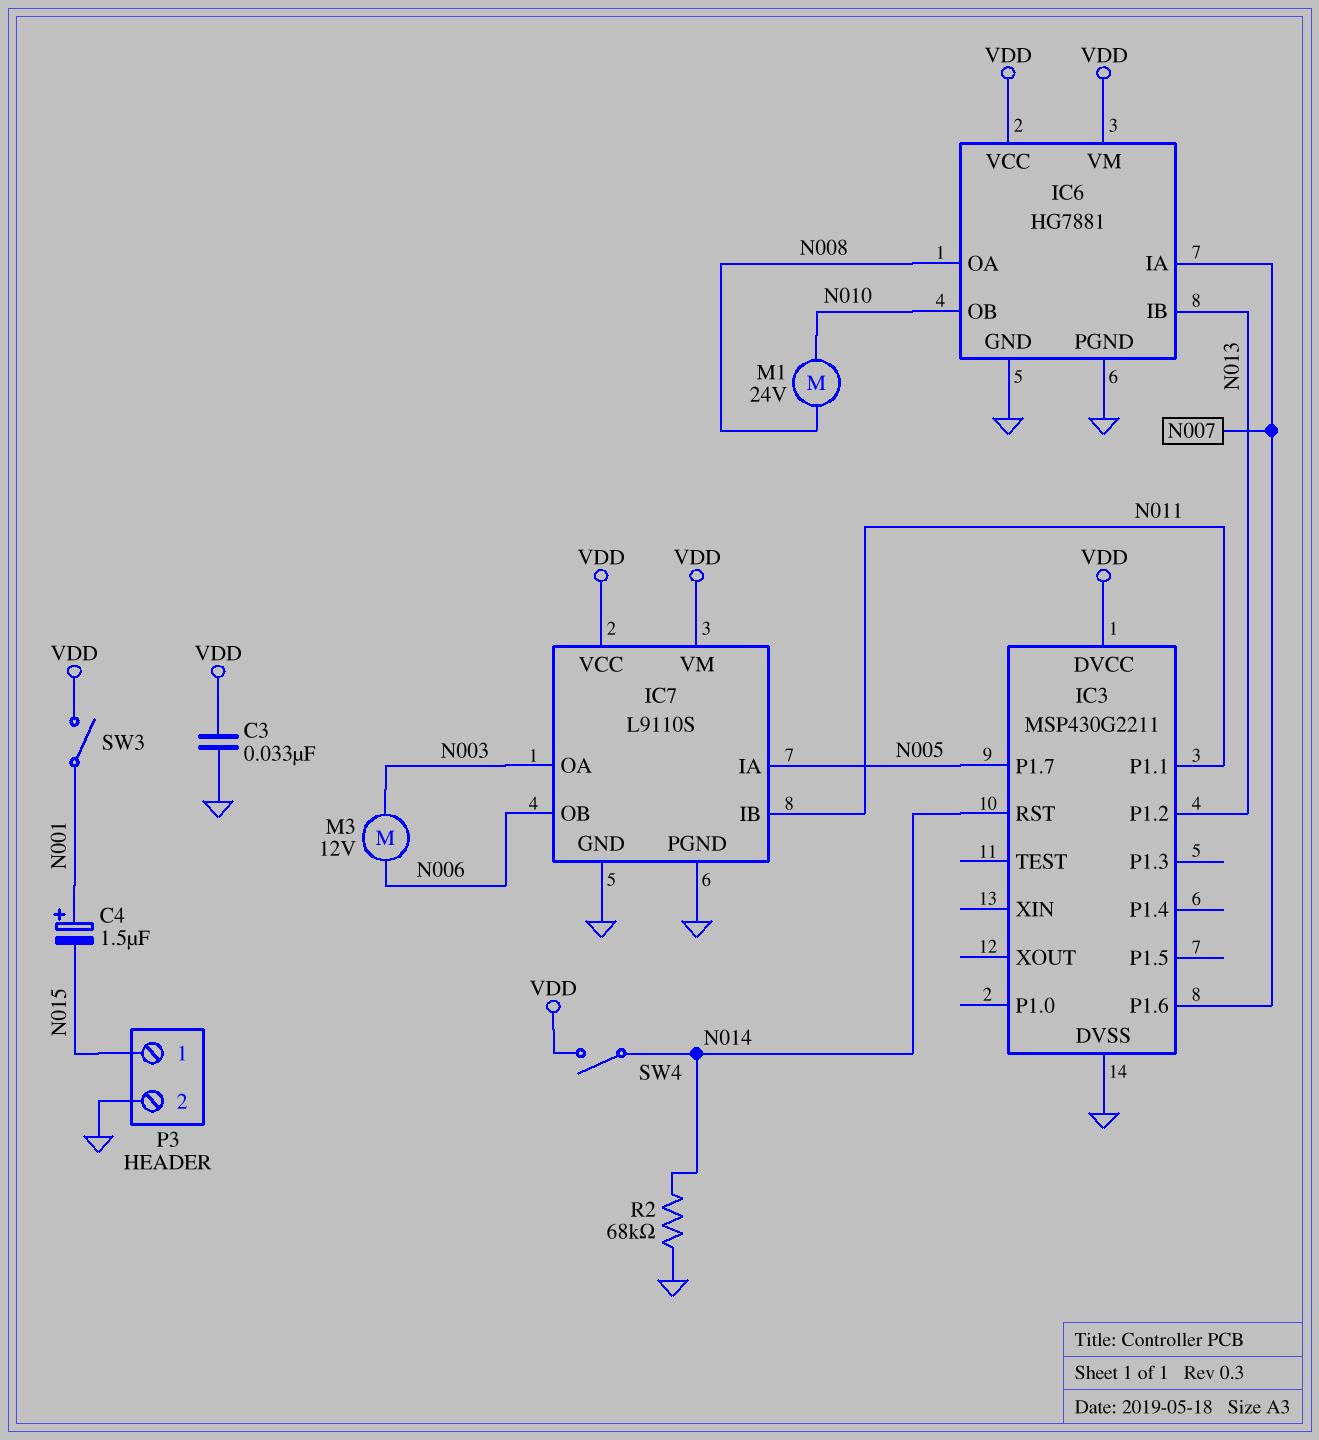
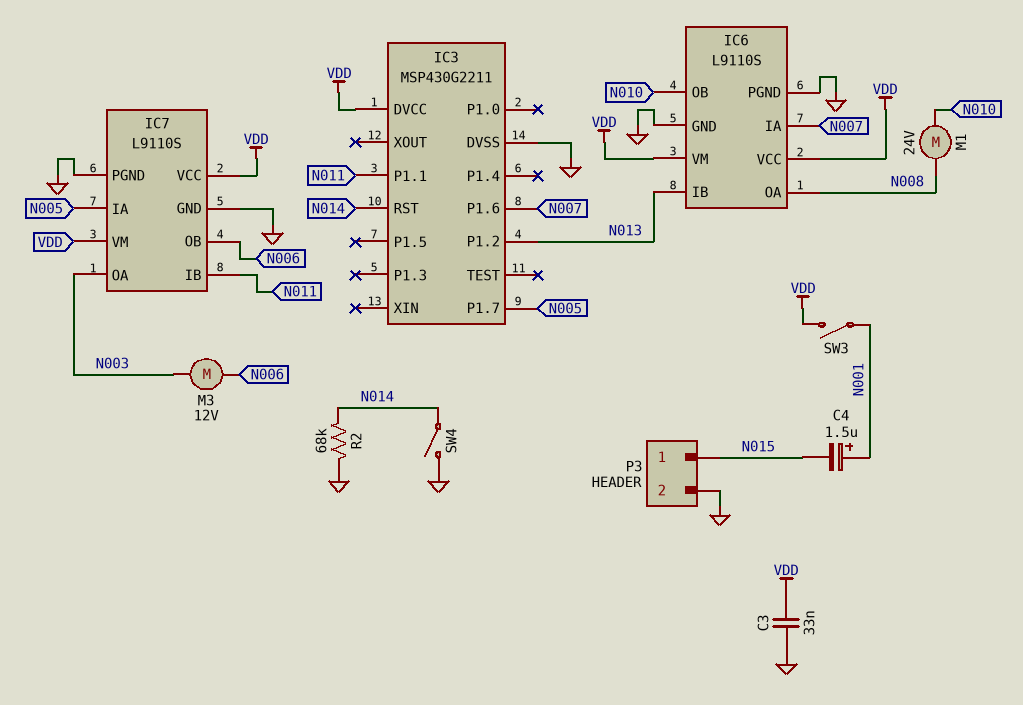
IC6: HG7881 -> L9110S
SW4: switch (N014, VDD) -> switch (GND, N014)

